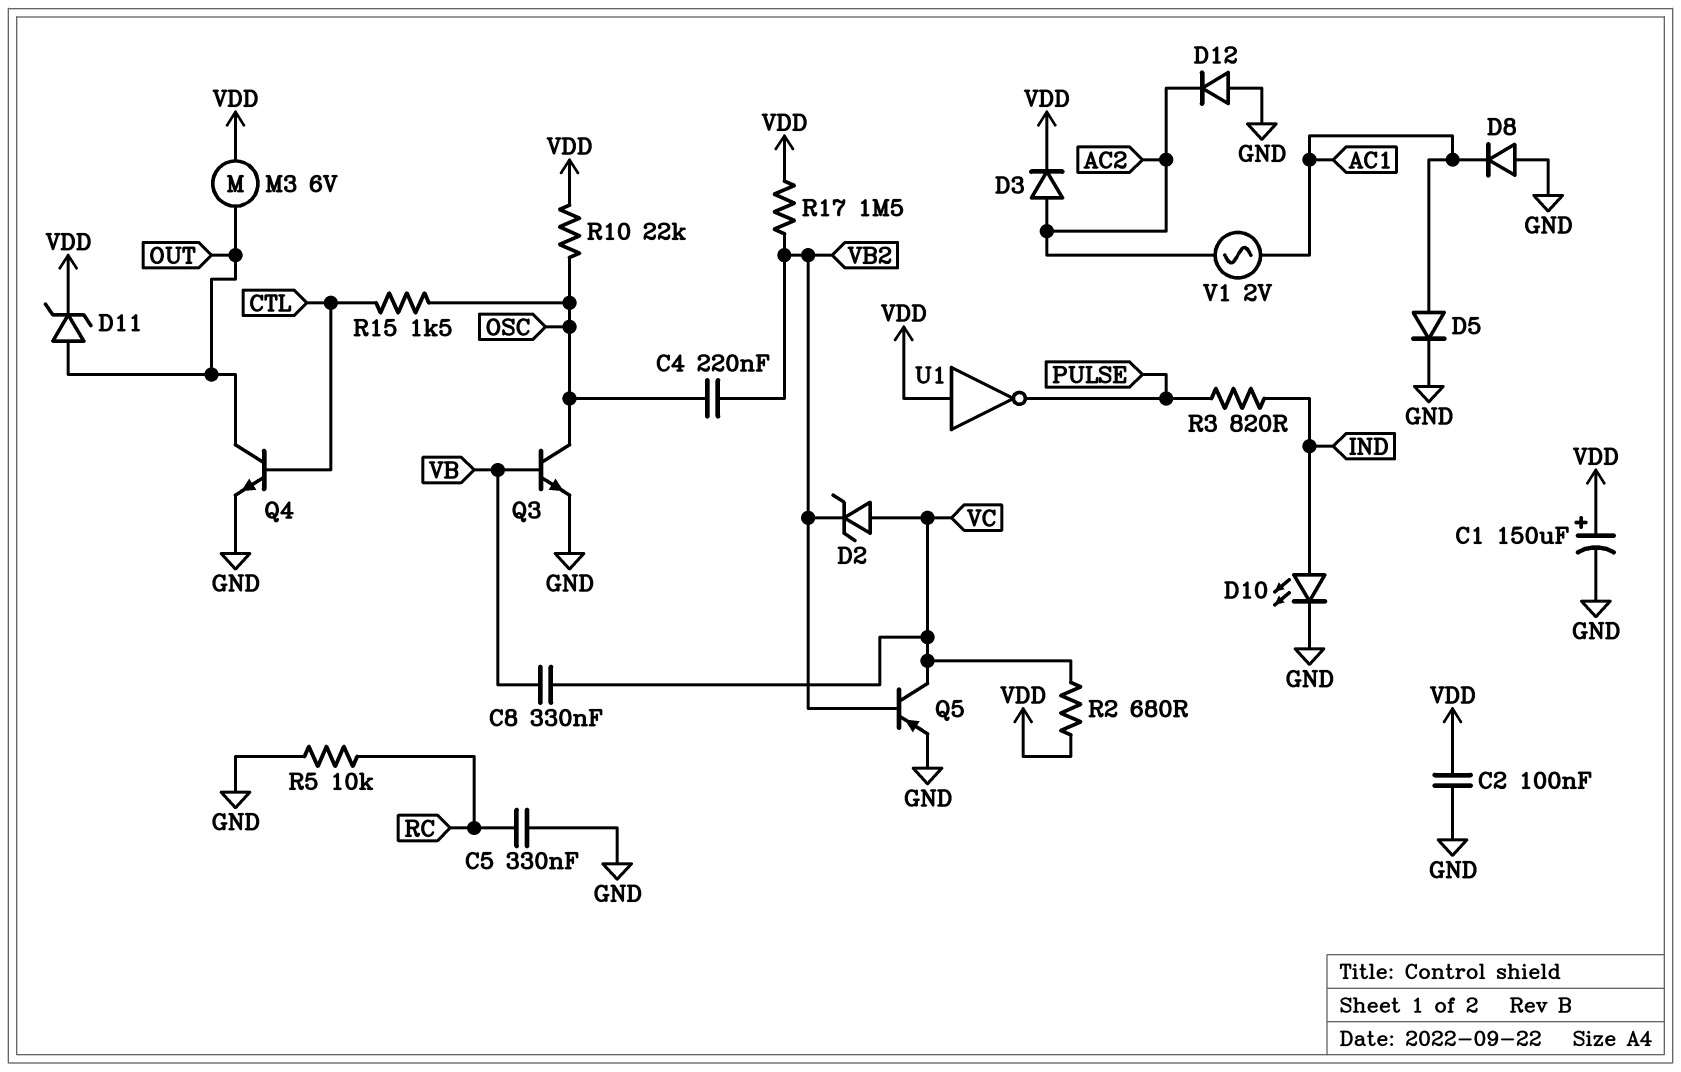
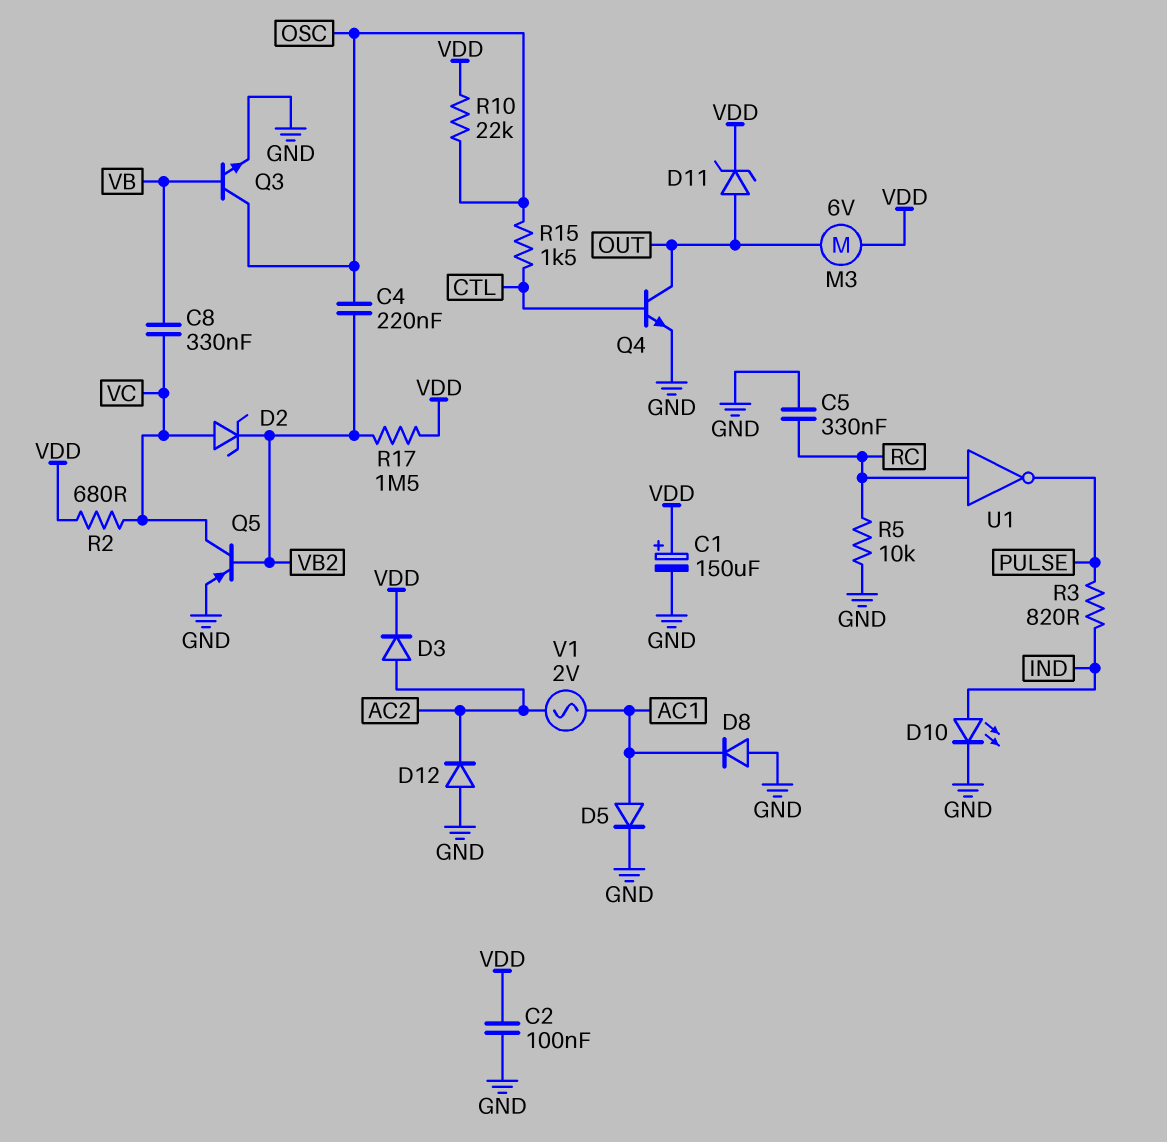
U1: NOT (in VDD, out PULSE) -> NOT (in RC, out PULSE)

